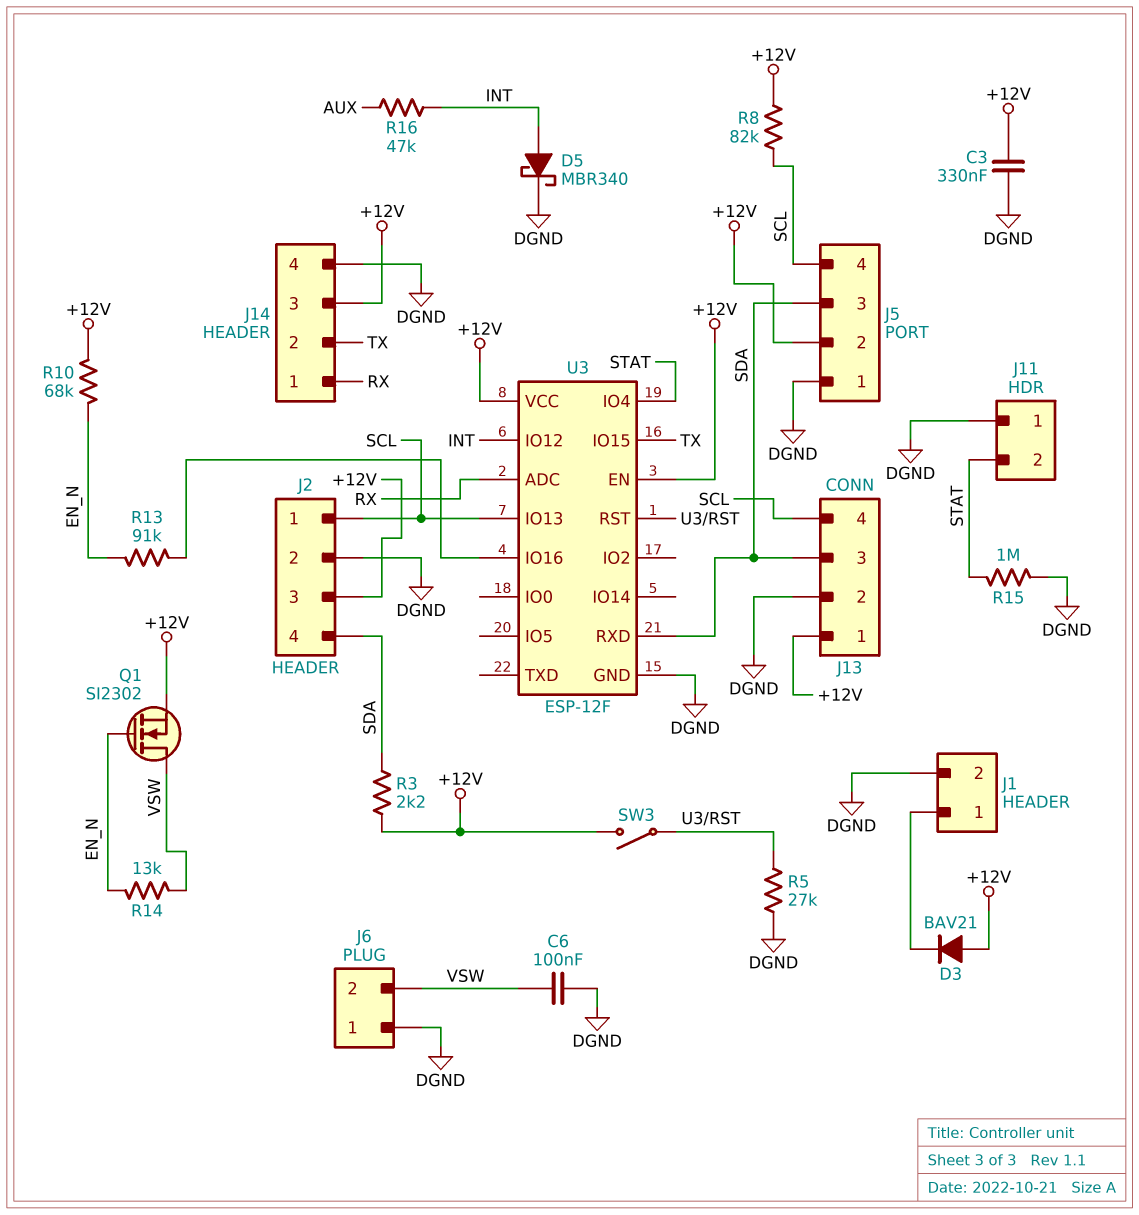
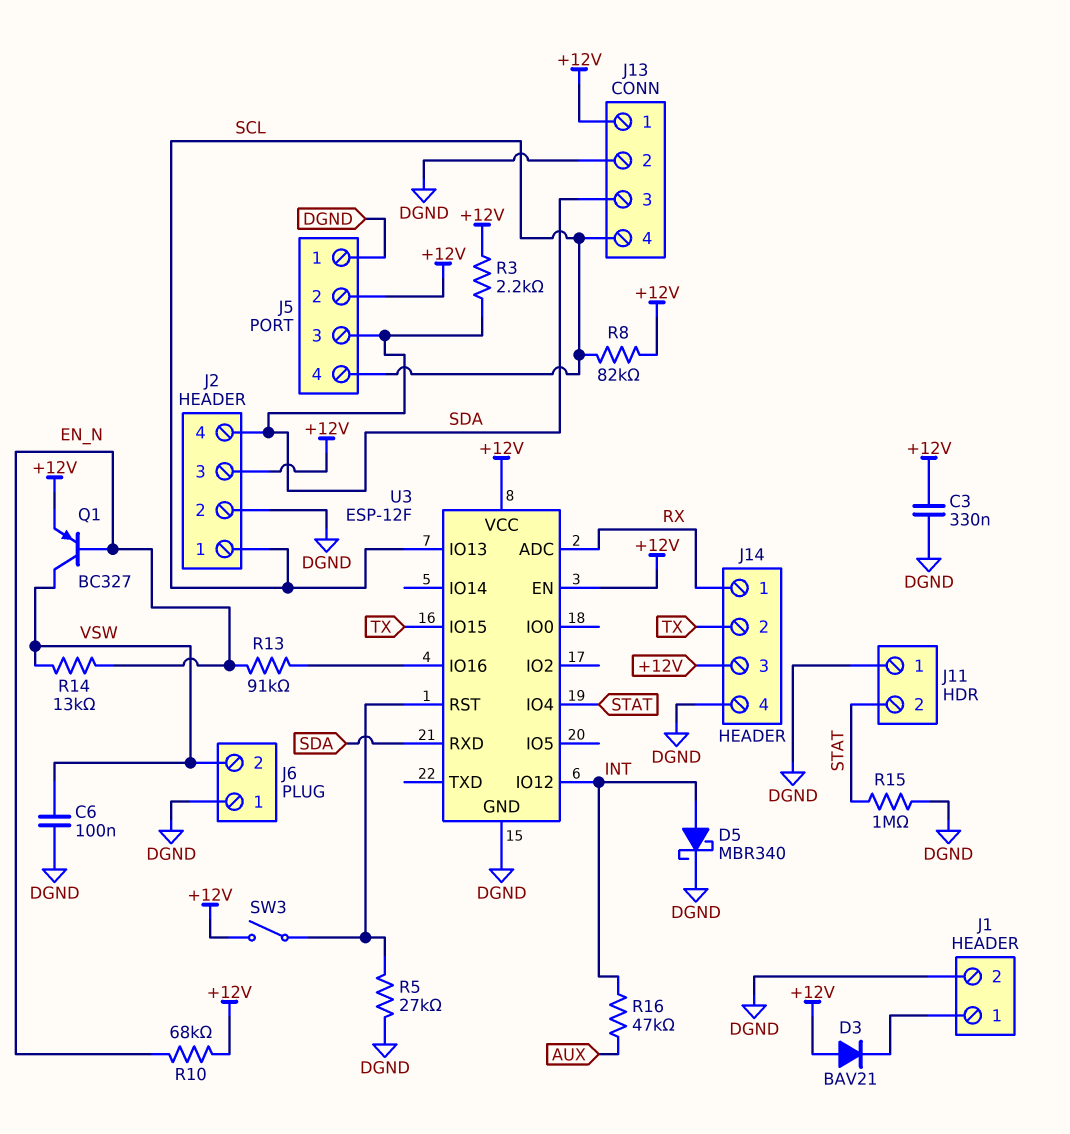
Q1: NMOS SI2302 (G EN_N, D VSW, S +12V) -> PNP BC327 (B EN_N, C VSW, E +12V)

